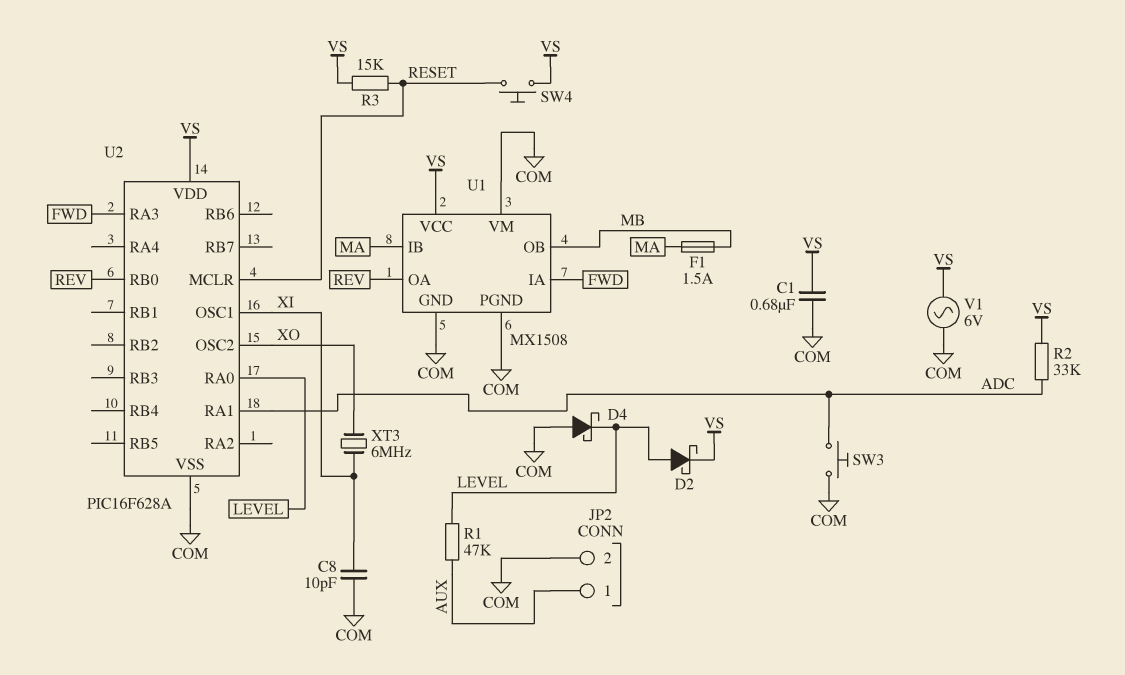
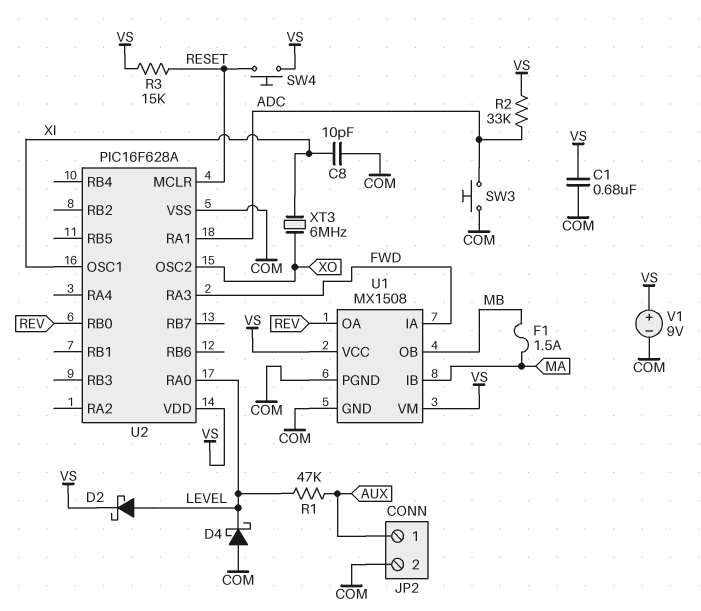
U1 pin VM: COM -> VS
V1: AC 6V (COM, VS) -> 9V (plus VS, minus COM)

